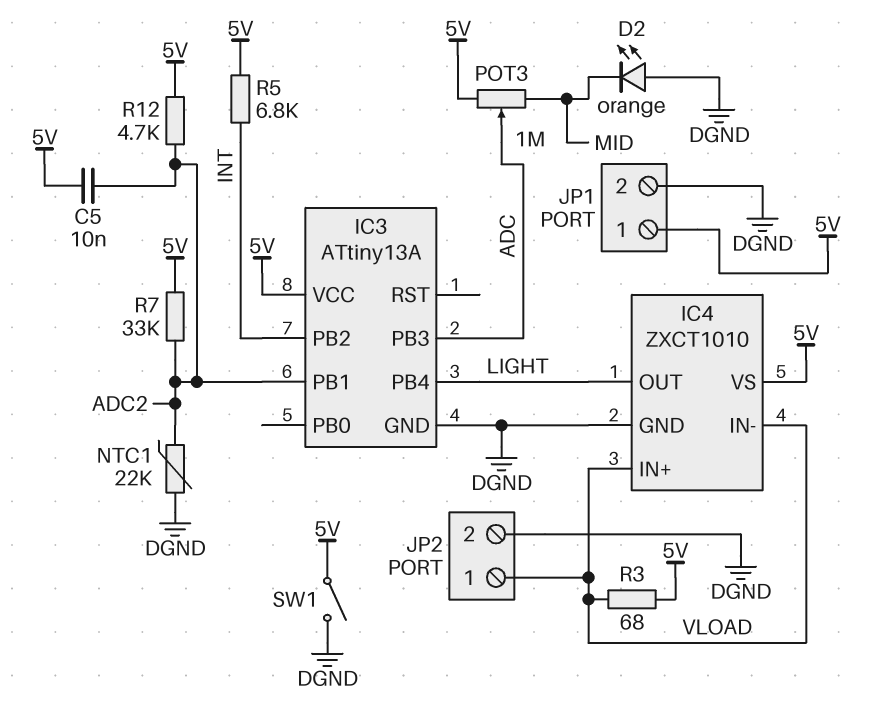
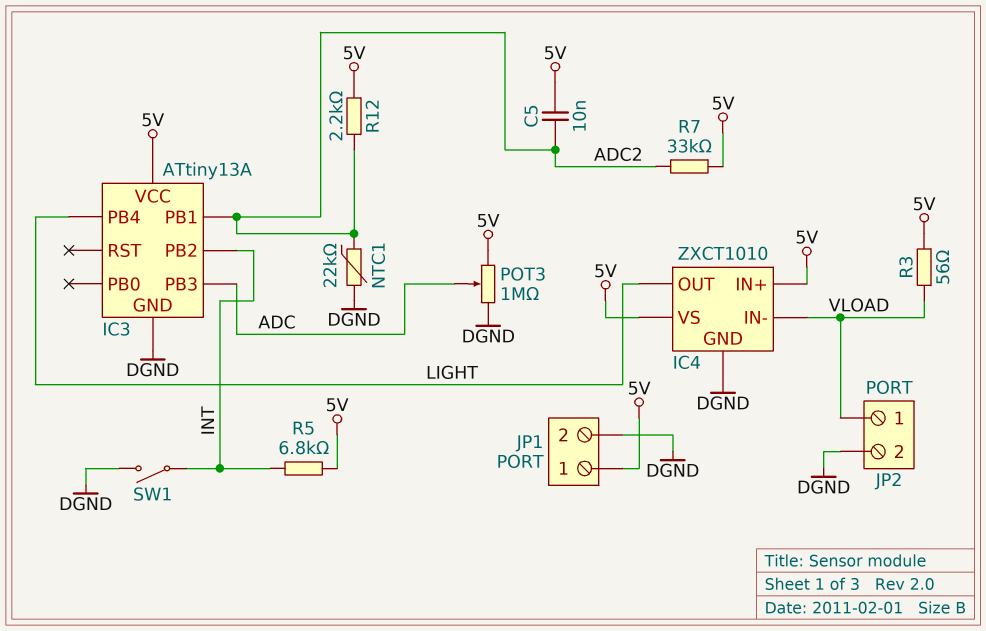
D2: LED orange (A DGND, K MID) -> none
IC4 pin IN+: VLOAD -> 5V
POT3: 1M (5V, MID, wiper ADC) -> 1M (5V, DGND, wiper ADC)
R3: 68 (5V, VLOAD) -> 56 (5V, VLOAD)
R12: 4.7k (5V, ADC2) -> 2.2k (5V, ADC2)
SW1: switch (5V, DGND) -> switch (DGND, INT)

